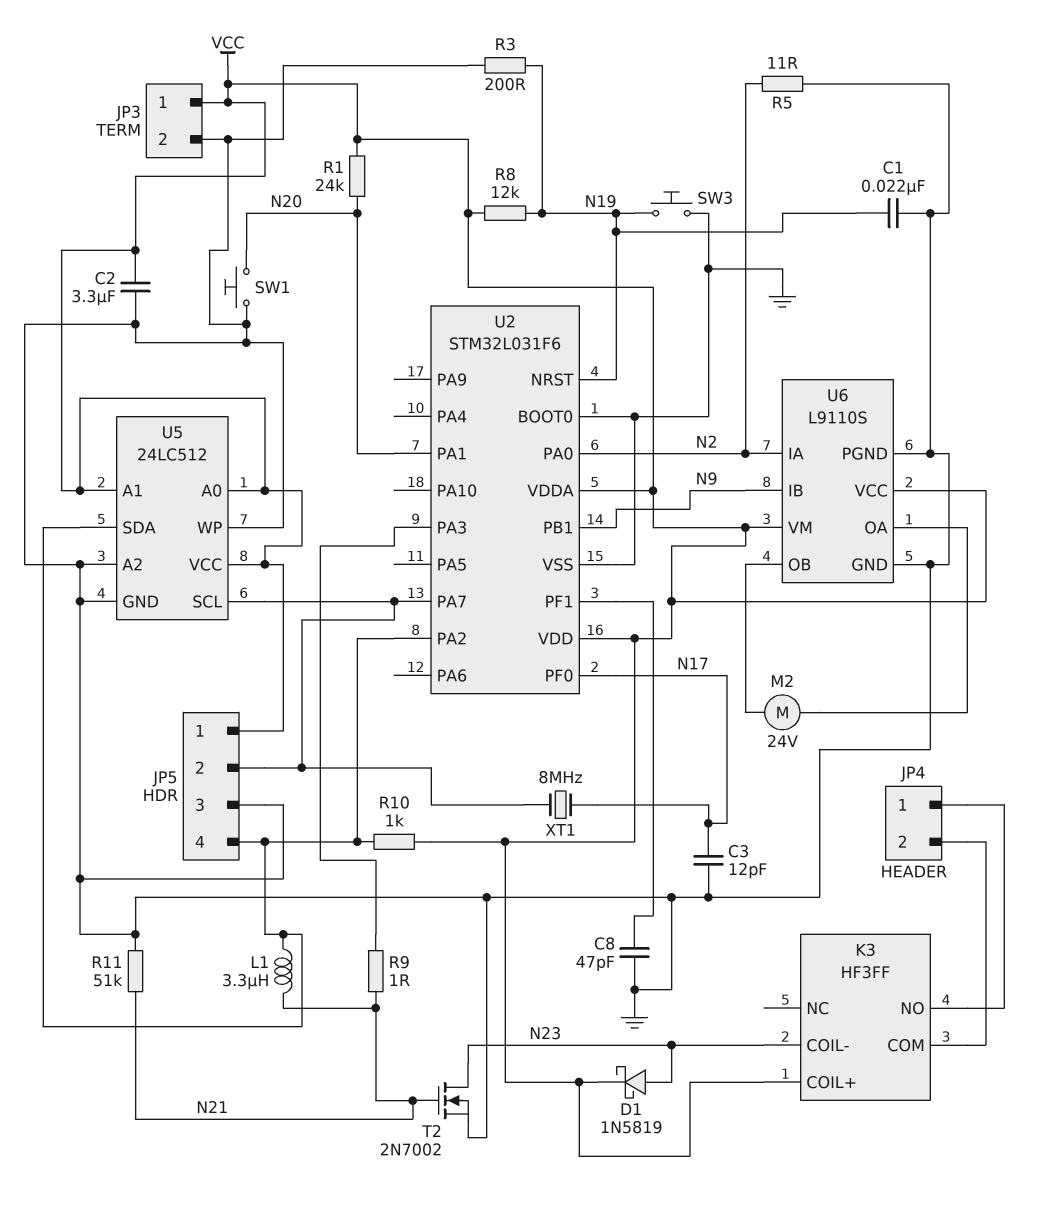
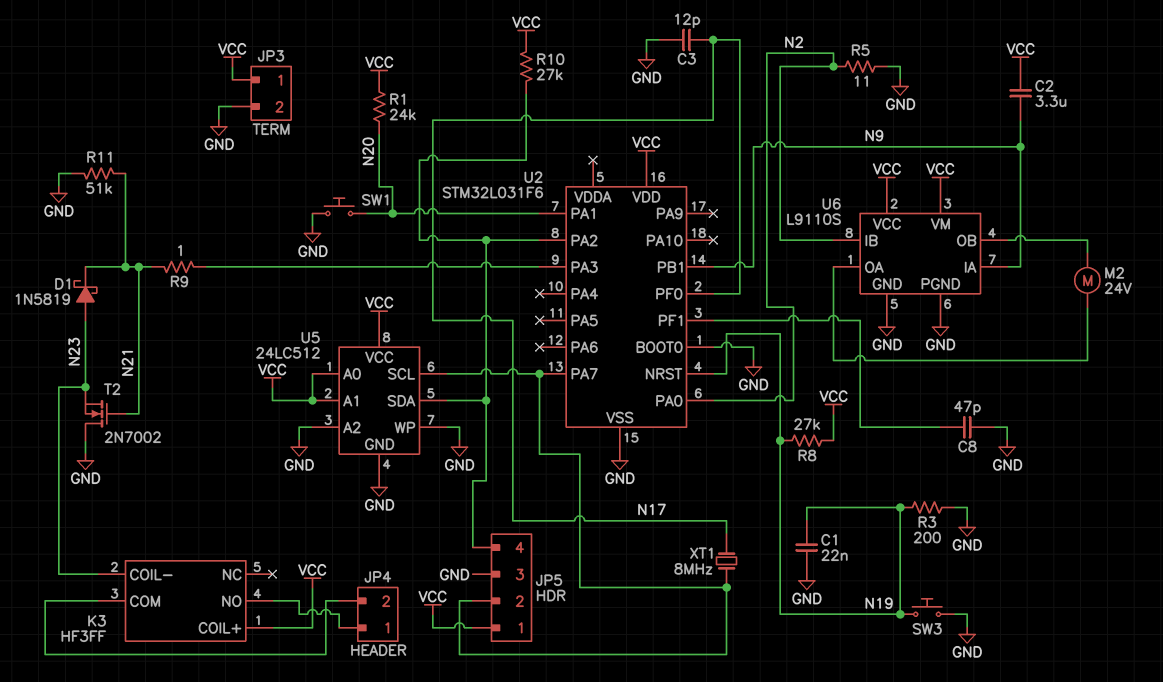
C2: 3.3uF (GND, VCC) -> 3.3uF (N9, VCC)
D1: schottky 1N5819 (A N23, K VCC) -> schottky 1N5819 (A N23, K N21)
L1: 3.3uH (JP5/4, N21) -> none
R8: 12k (N19, VCC) -> 27k (N19, VCC)
R10: 1k (JP5/4, VCC) -> 27k (JP5/4, VCC)
T2: NMOS 2N7002 (G N21, D N23, S GND) -> NMOS 2N7002 (G N21, D GND, S N23)
U2 pin VDDA: VCC -> none
U6 pin IA: N2 -> N9
U6 pin IB: N9 -> N2

